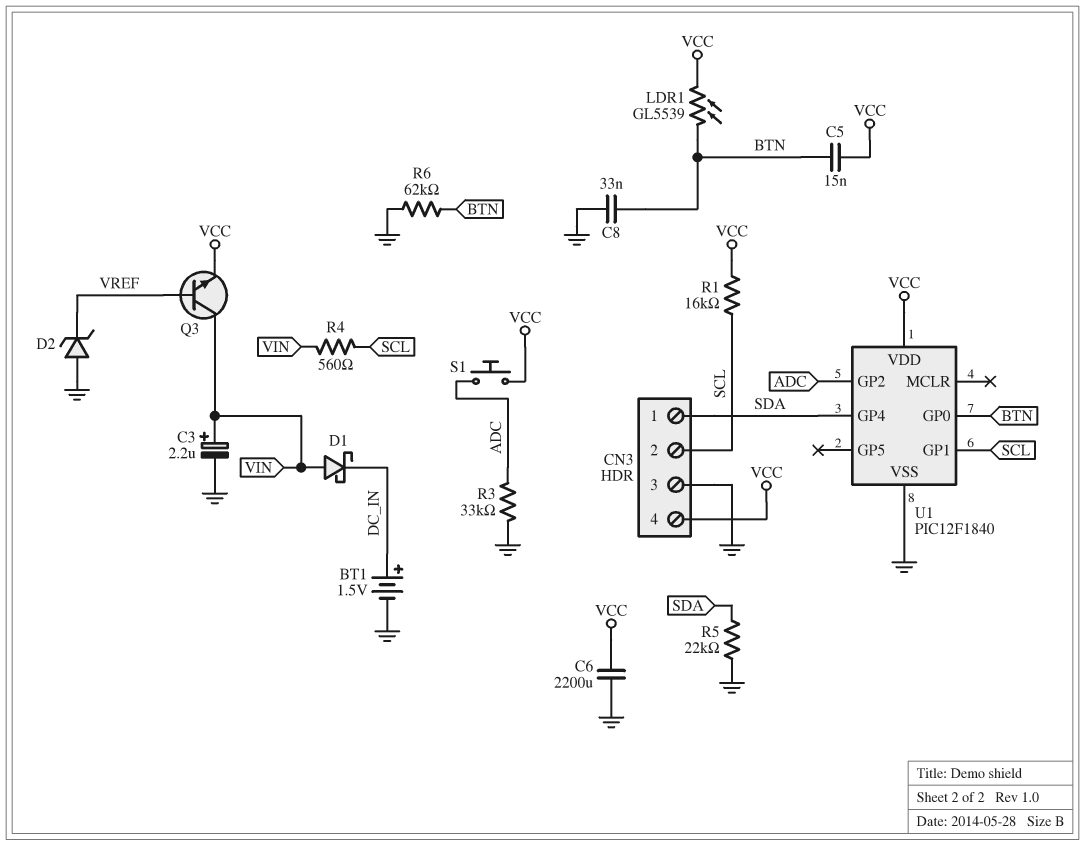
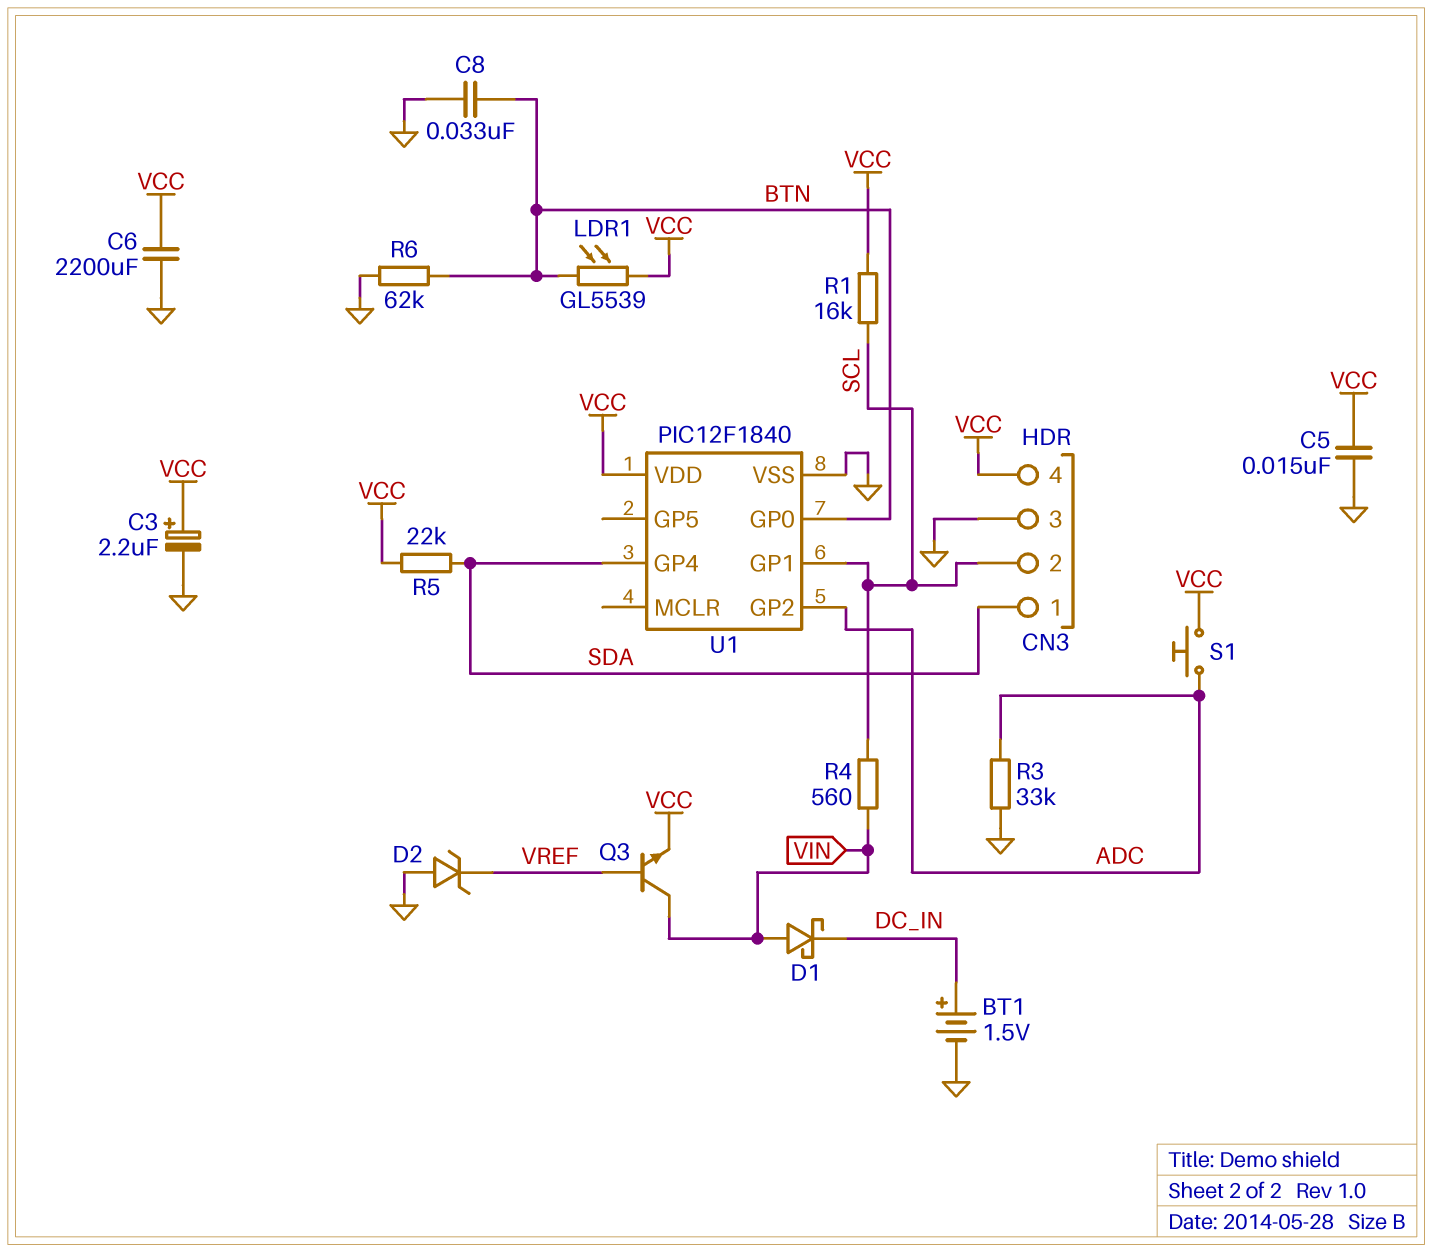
C3: 2.2uF (plus VIN, minus GND) -> 2.2uF (plus VCC, minus GND)
C5: 15nF (BTN, VCC) -> 15nF (GND, VCC)
R5: 22k (GND, SDA) -> 22k (SDA, VCC)

